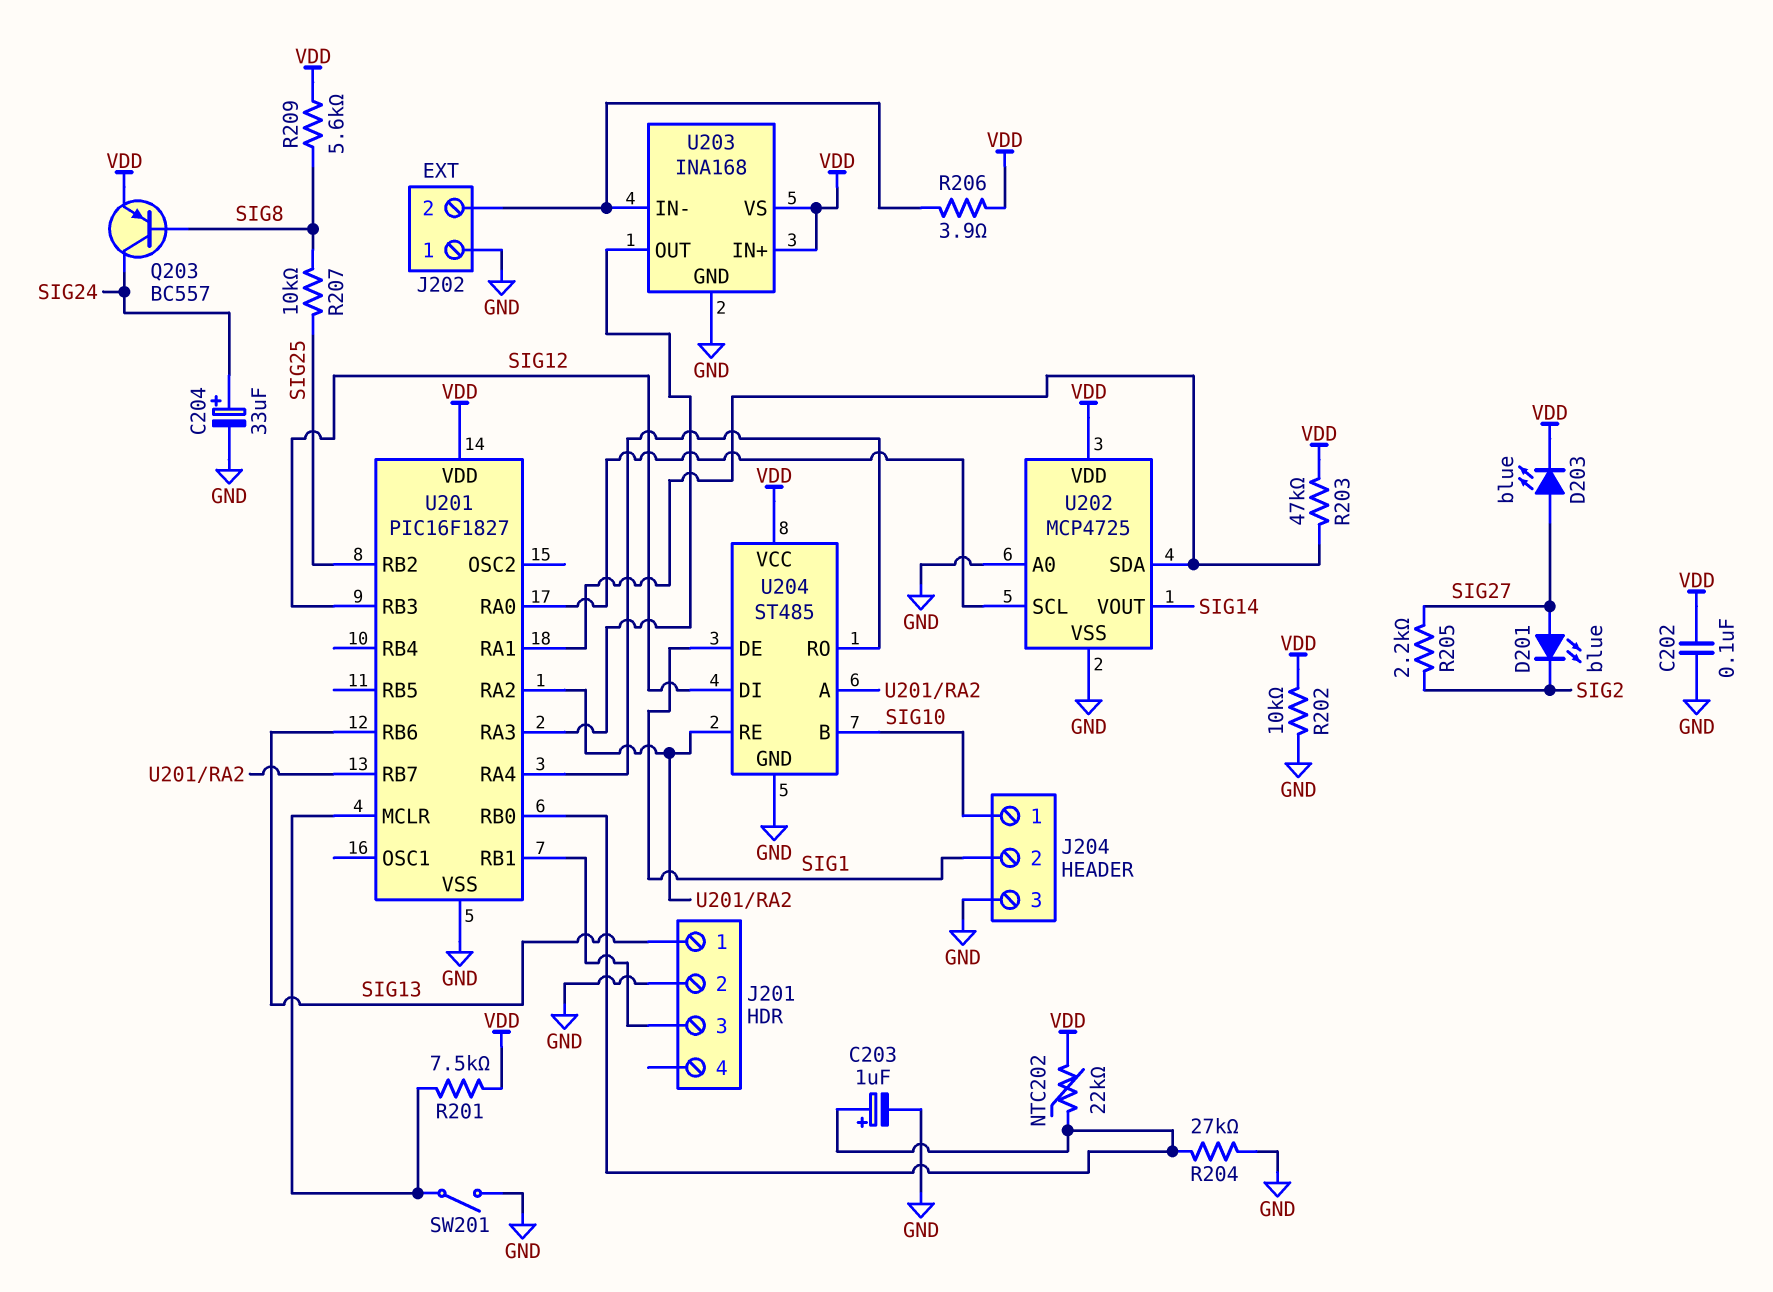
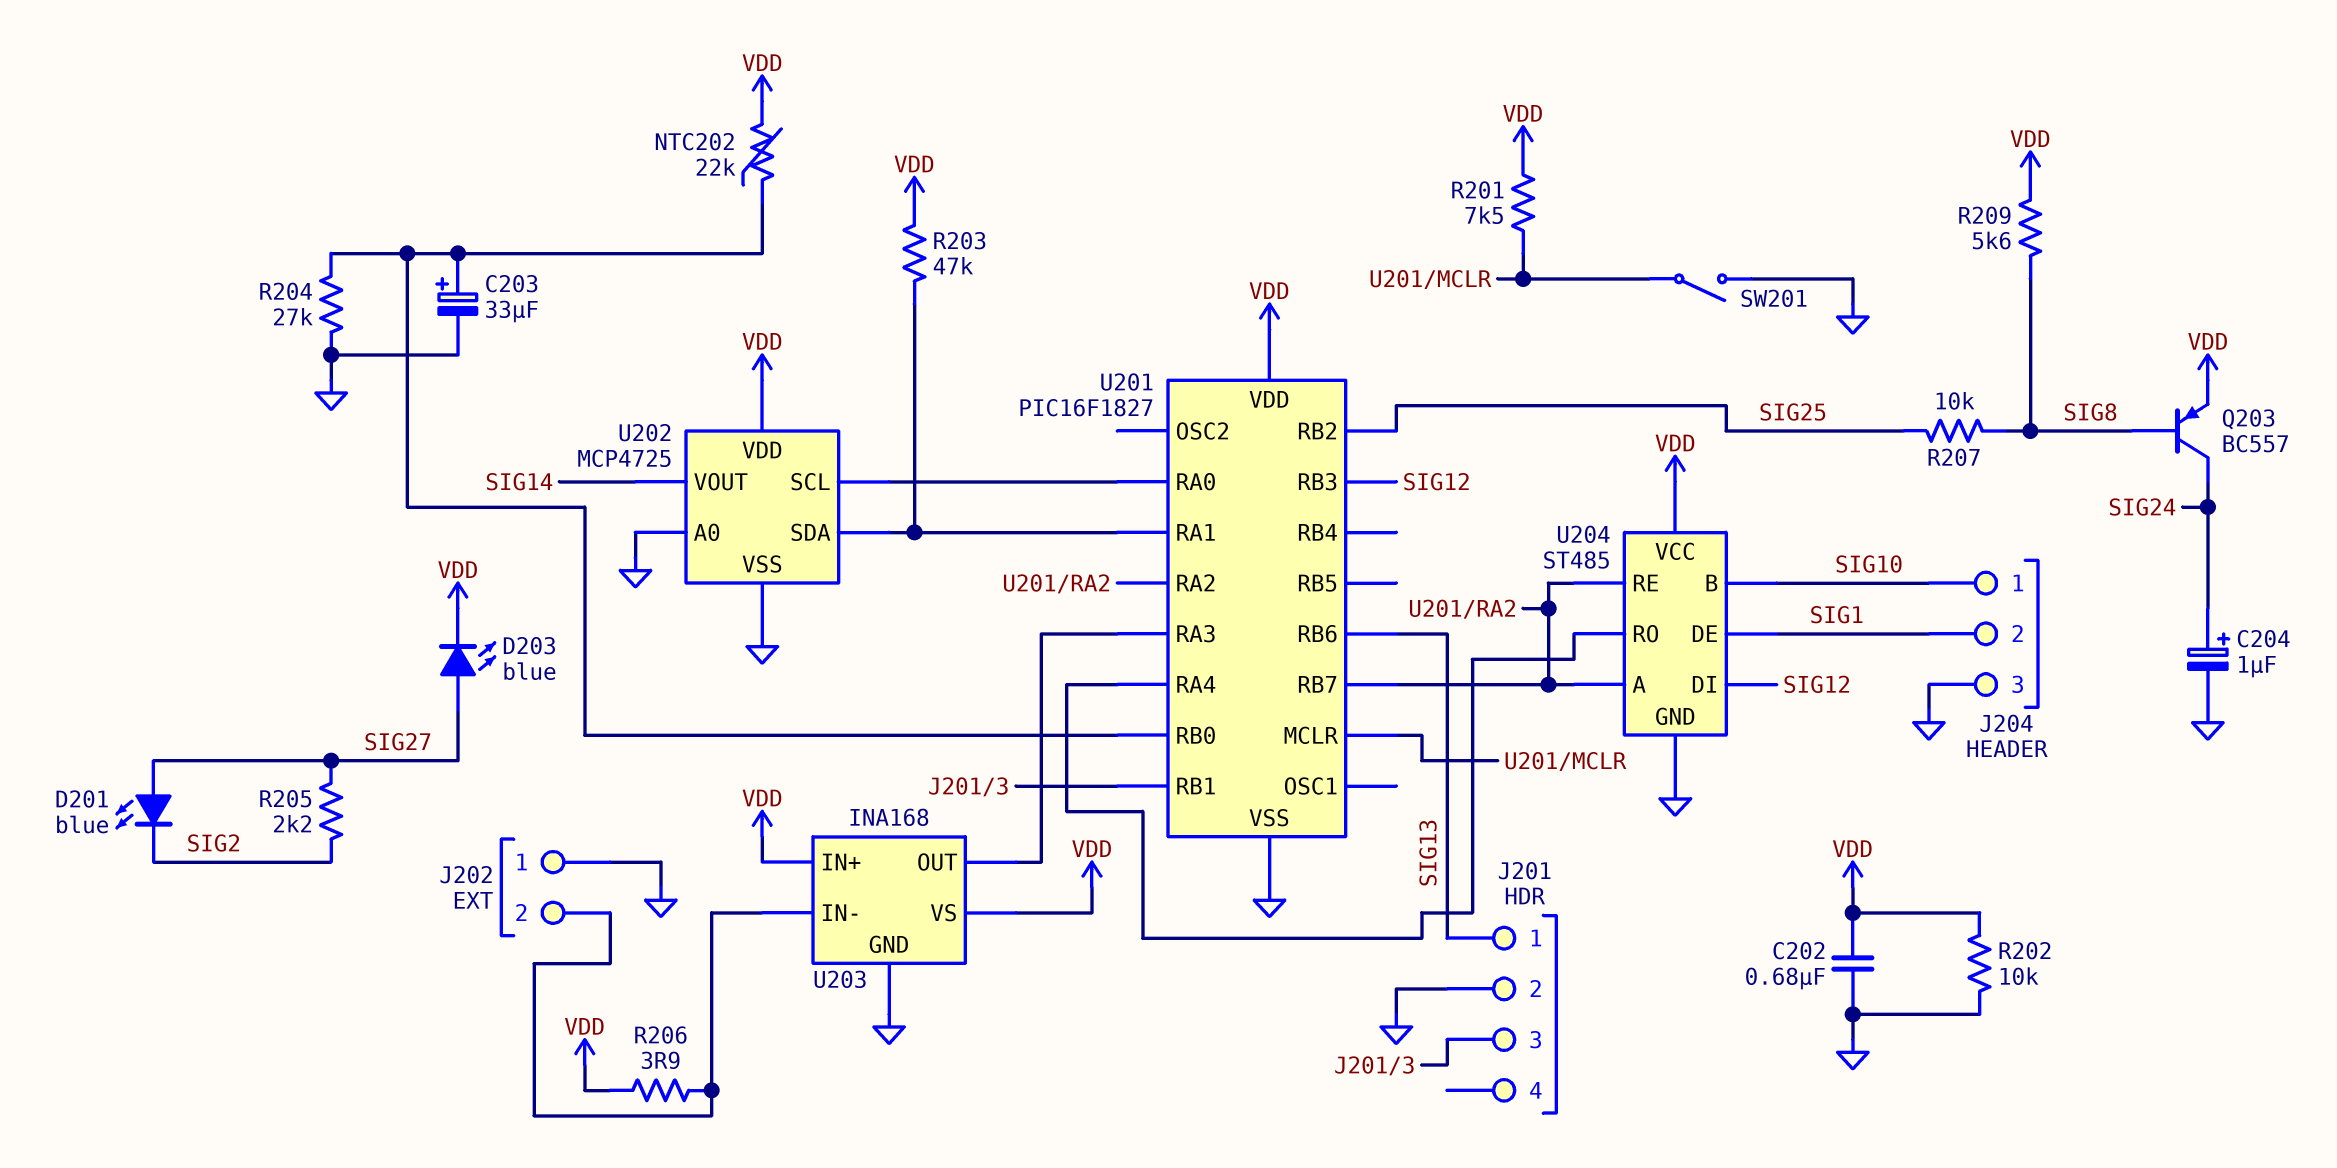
C202: 100nF (GND, VDD) -> 680nF (GND, VDD)
C203: 1uF (plus U201/RB0, minus GND) -> 33uF (plus U201/RB0, minus GND)
C204: 33uF (plus SIG24, minus GND) -> 1uF (plus SIG24, minus GND)

